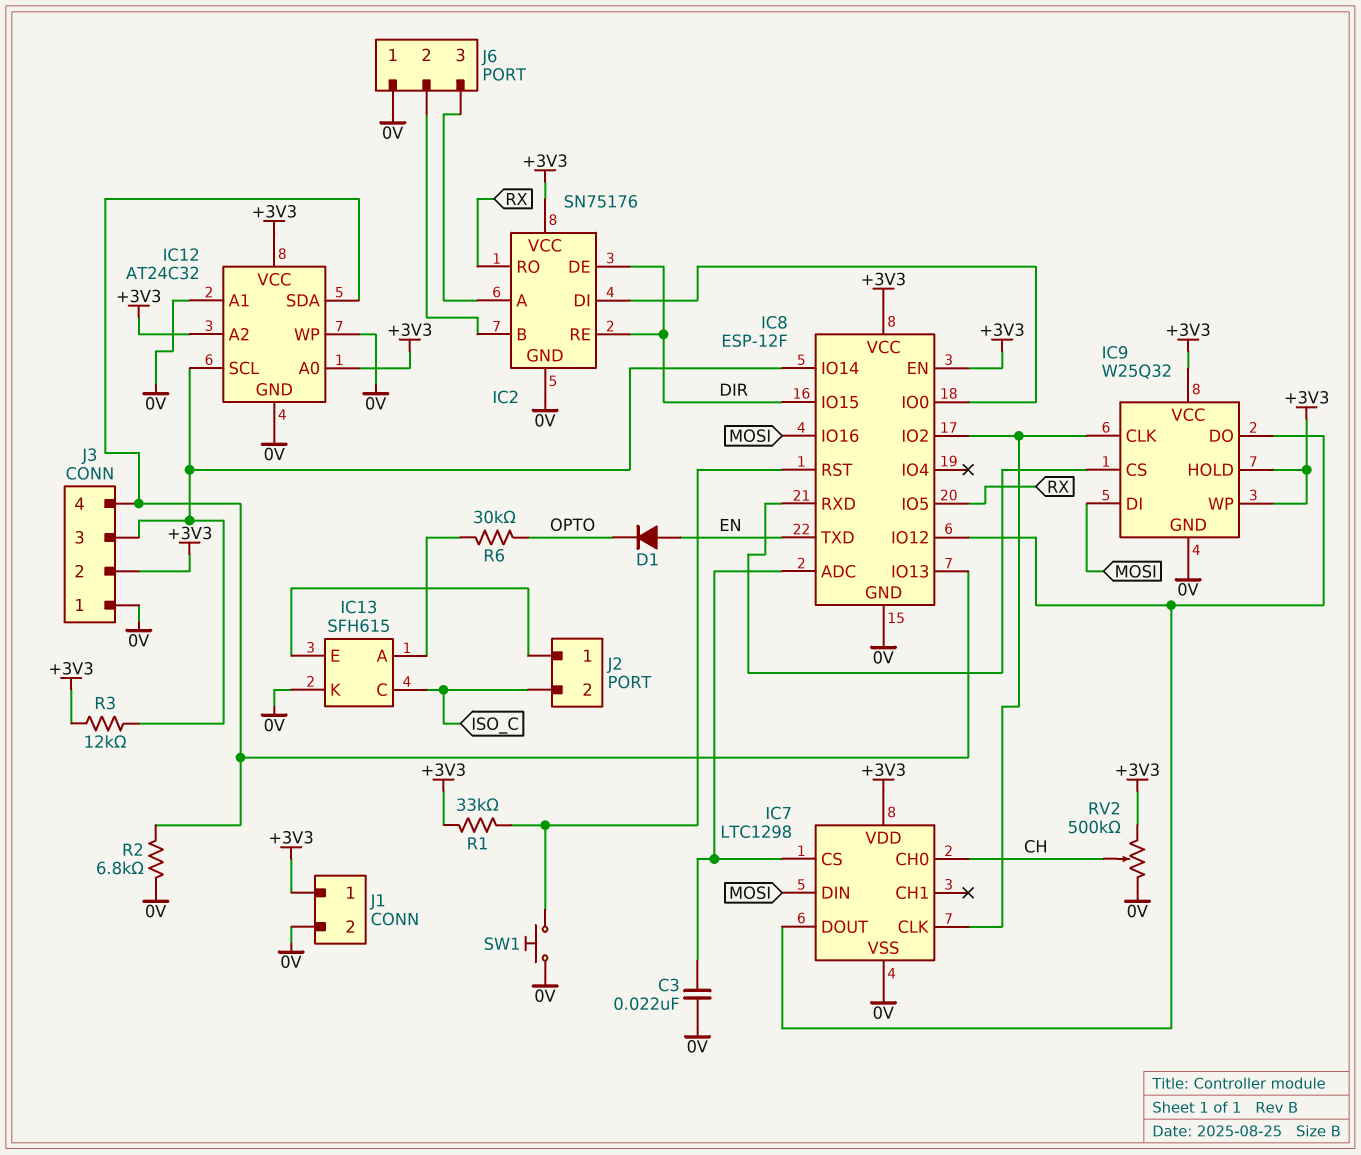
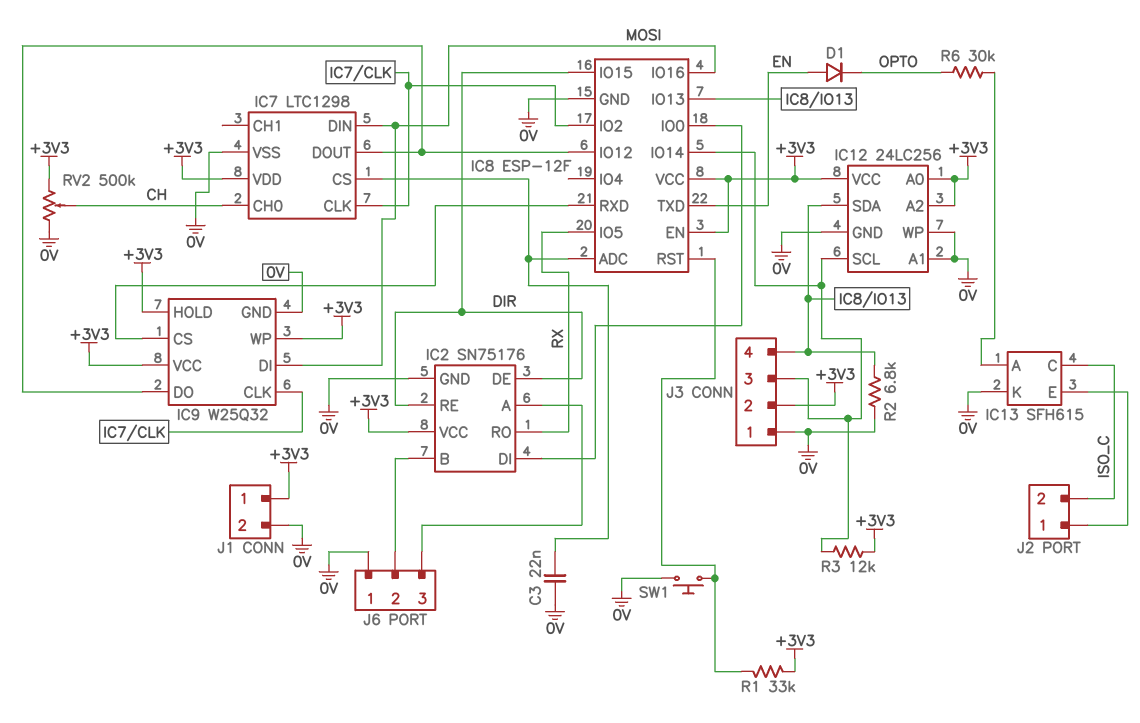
IC12: AT24C32 -> 24LC256

